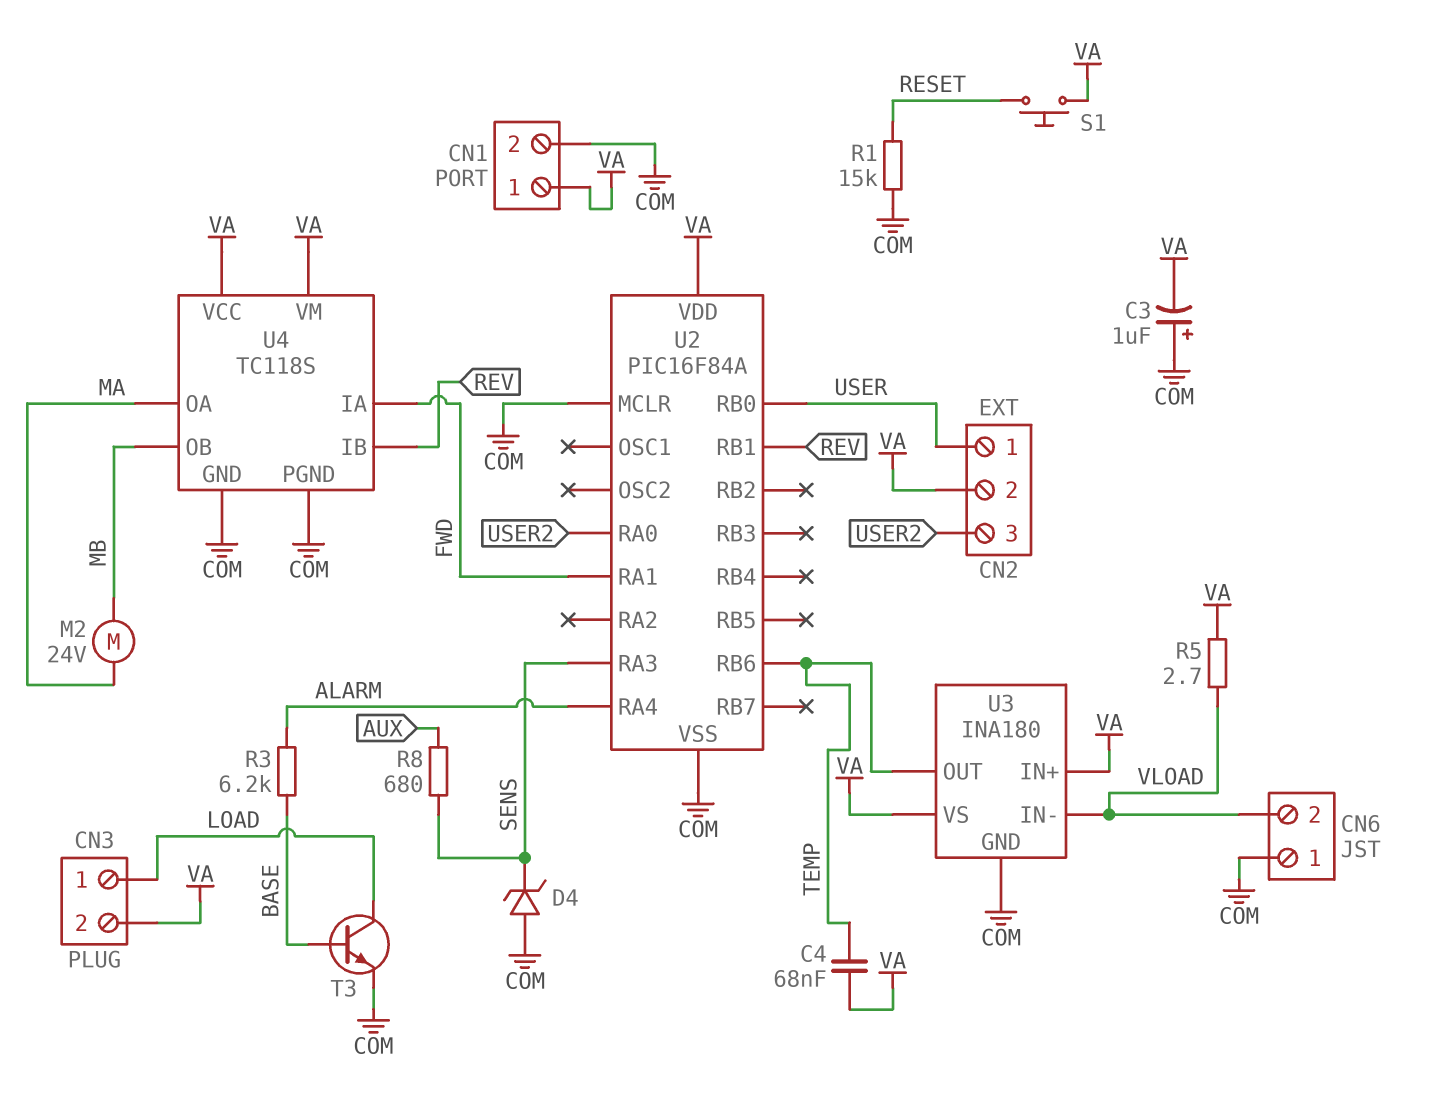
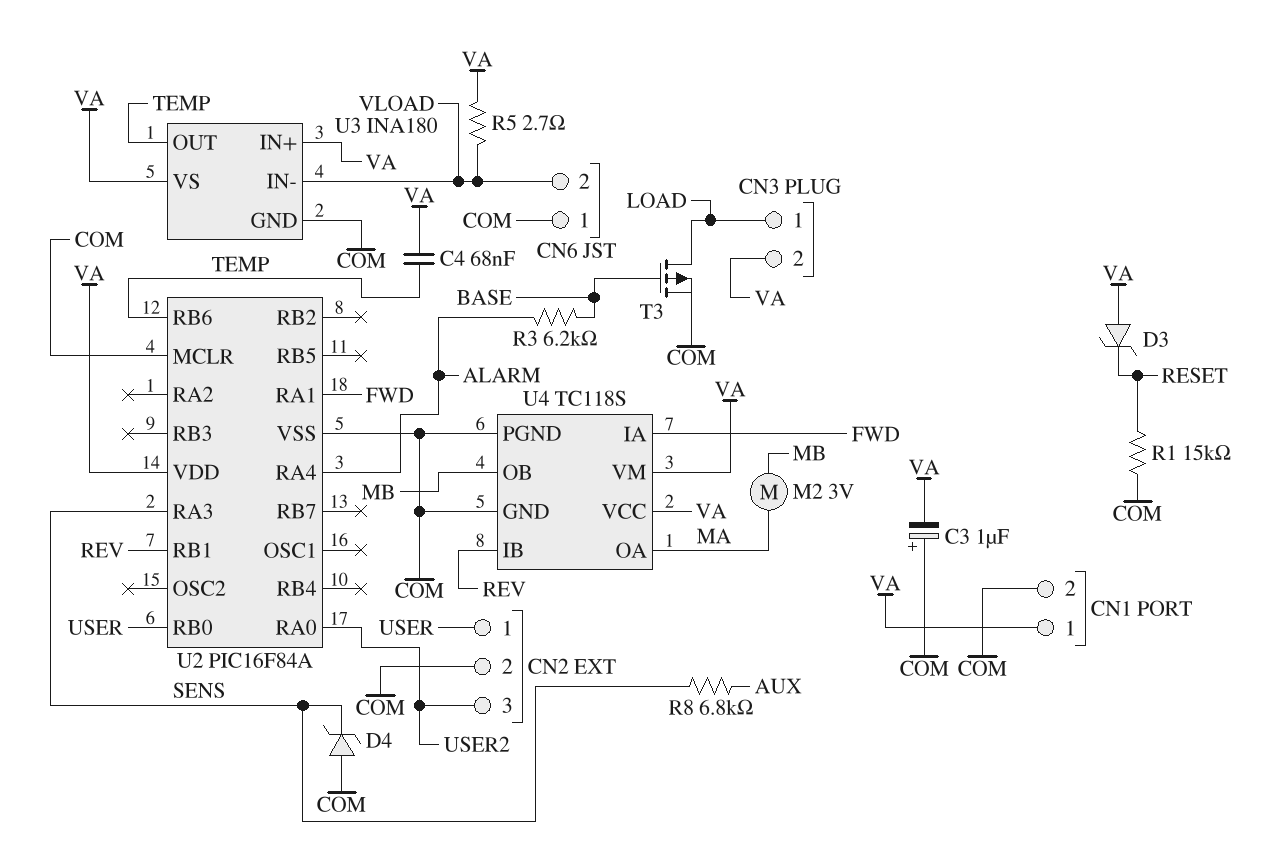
CN2 pin 2: VA -> COM
D3: none -> zener (A VA, K RESET)
M2: motor 24V (MA, MB) -> motor 3V (MA, MB)
R8: 680 (AUX, SENS) -> 6.8k (AUX, SENS)
S1: button (RESET, VA) -> none
T3: NPN (B BASE, C LOAD, E COM) -> PMOS (G BASE, D LOAD, S COM)

